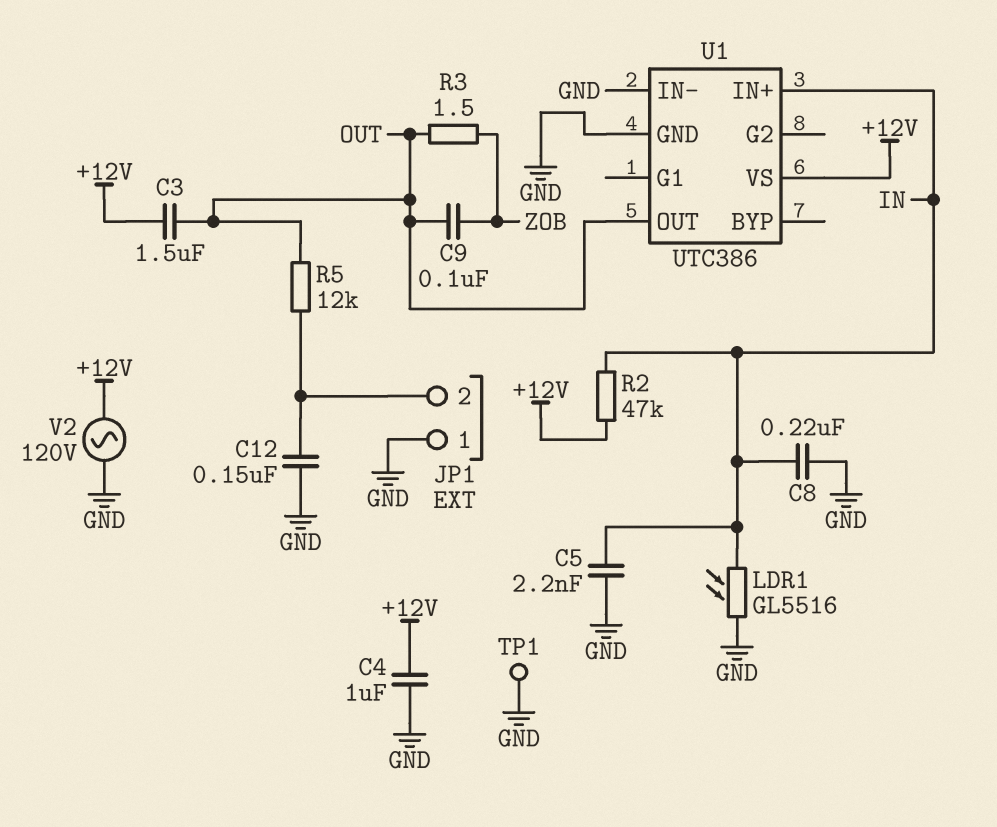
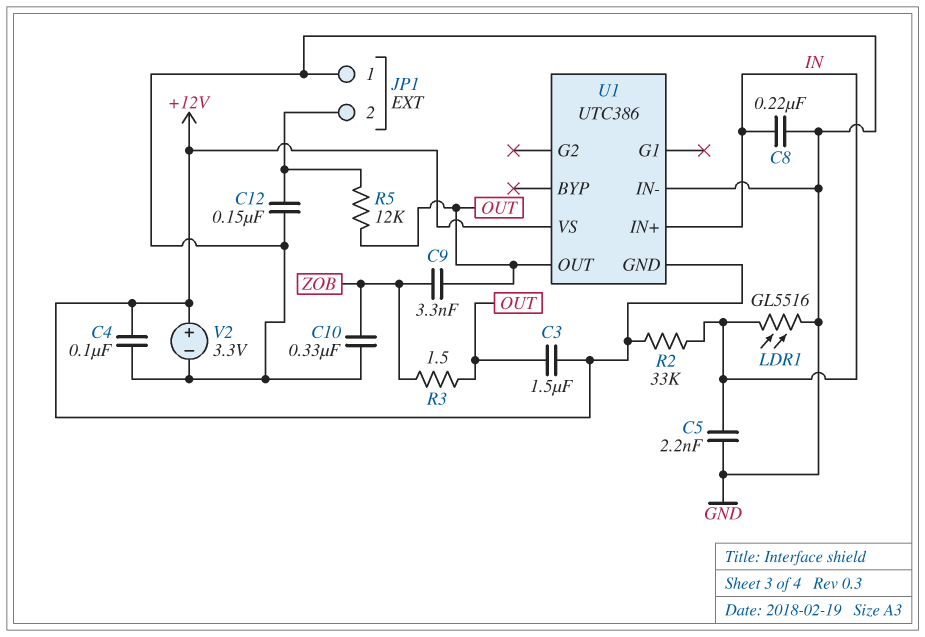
C4: 1uF (+12V, GND) -> 100nF (+12V, GND)
C9: 100nF (OUT, ZOB) -> 3.3nF (OUT, ZOB)
C10: none -> 330nF (GND, ZOB)
R2: 47k (+12V, IN) -> 33k (+12V, IN)
TP1: test point (GND) -> none
U1 pin GND: GND -> +12V
V2: AC 120V (+12V, GND) -> 3.3V (plus +12V, minus GND)

